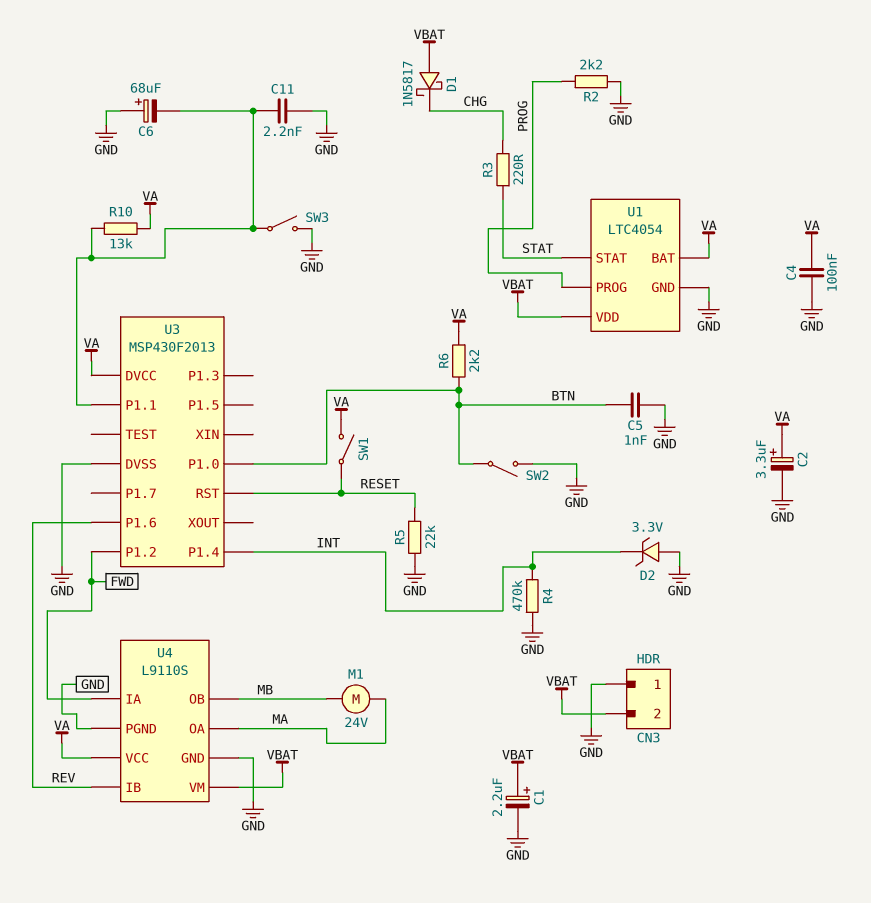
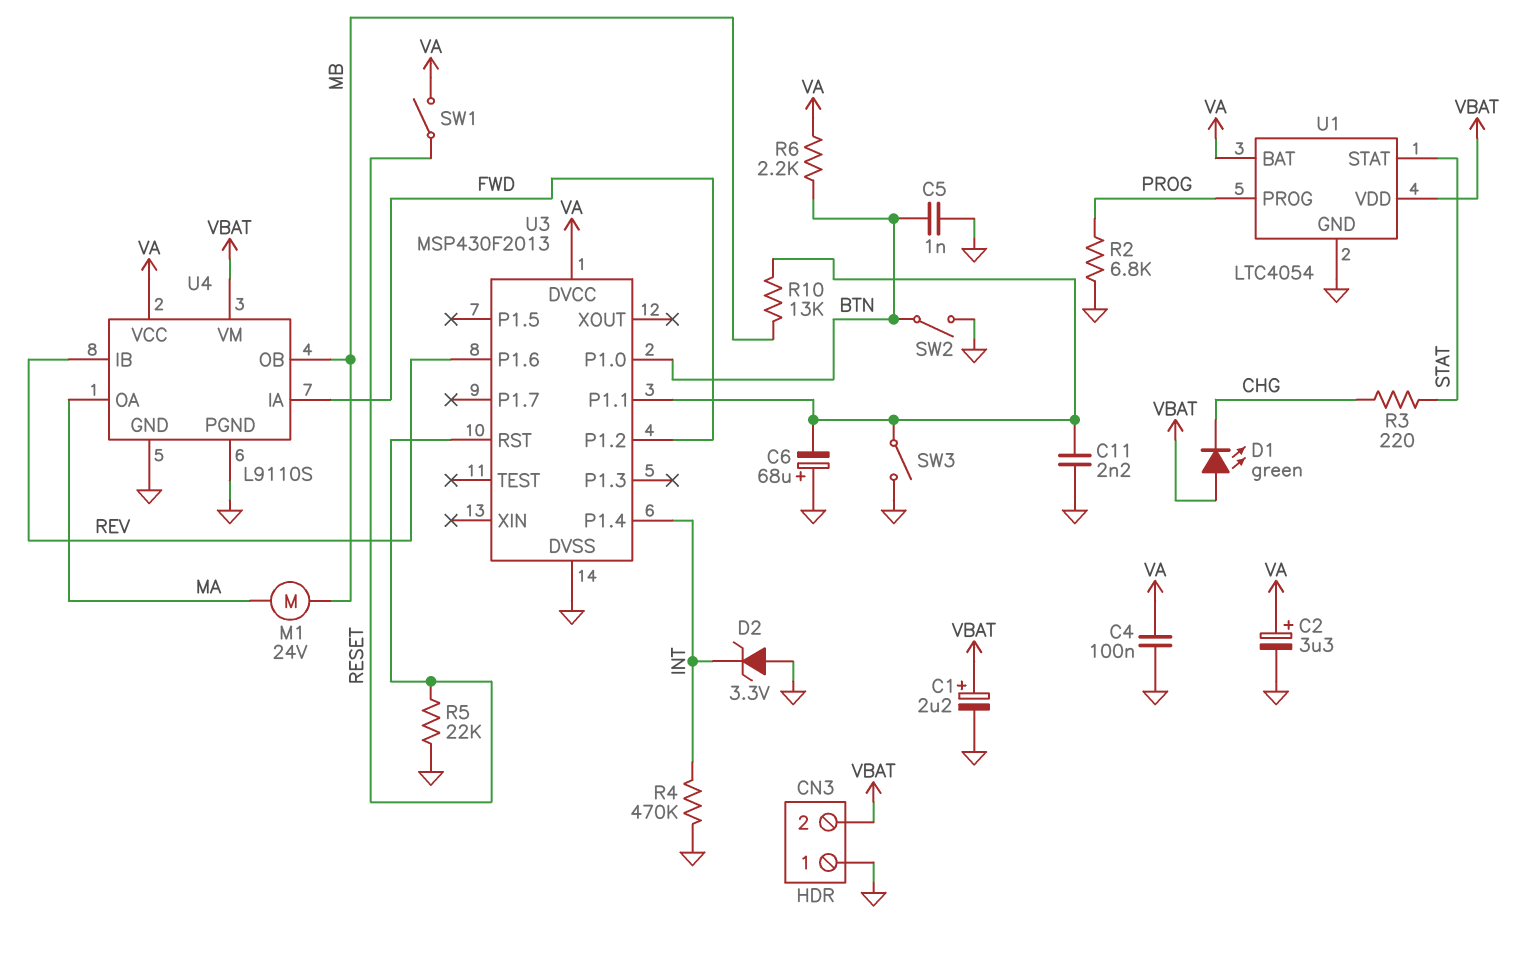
D1: schottky 1N5817 (A VBAT, K CHG) -> LED green (A VBAT, K CHG)
R2: 2.2k (GND, PROG) -> 6.8k (GND, PROG)
R10: 13k (U3/P1.1, VA) -> 13k (MB, U3/P1.1)

